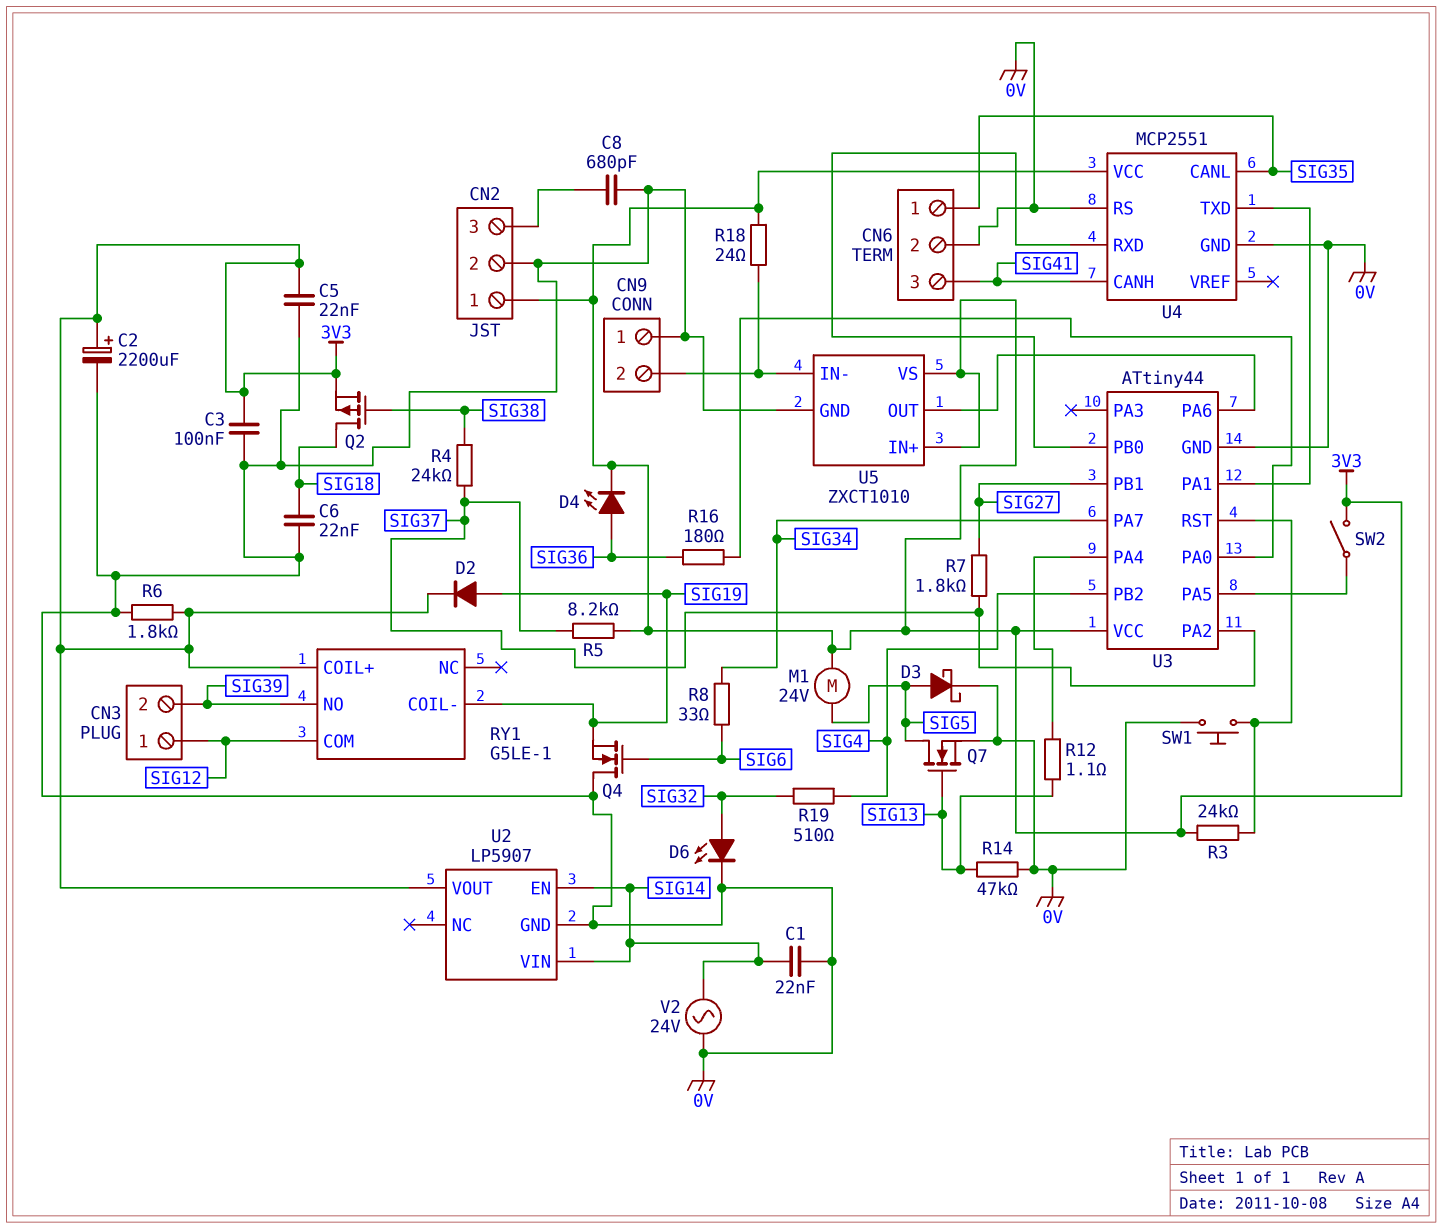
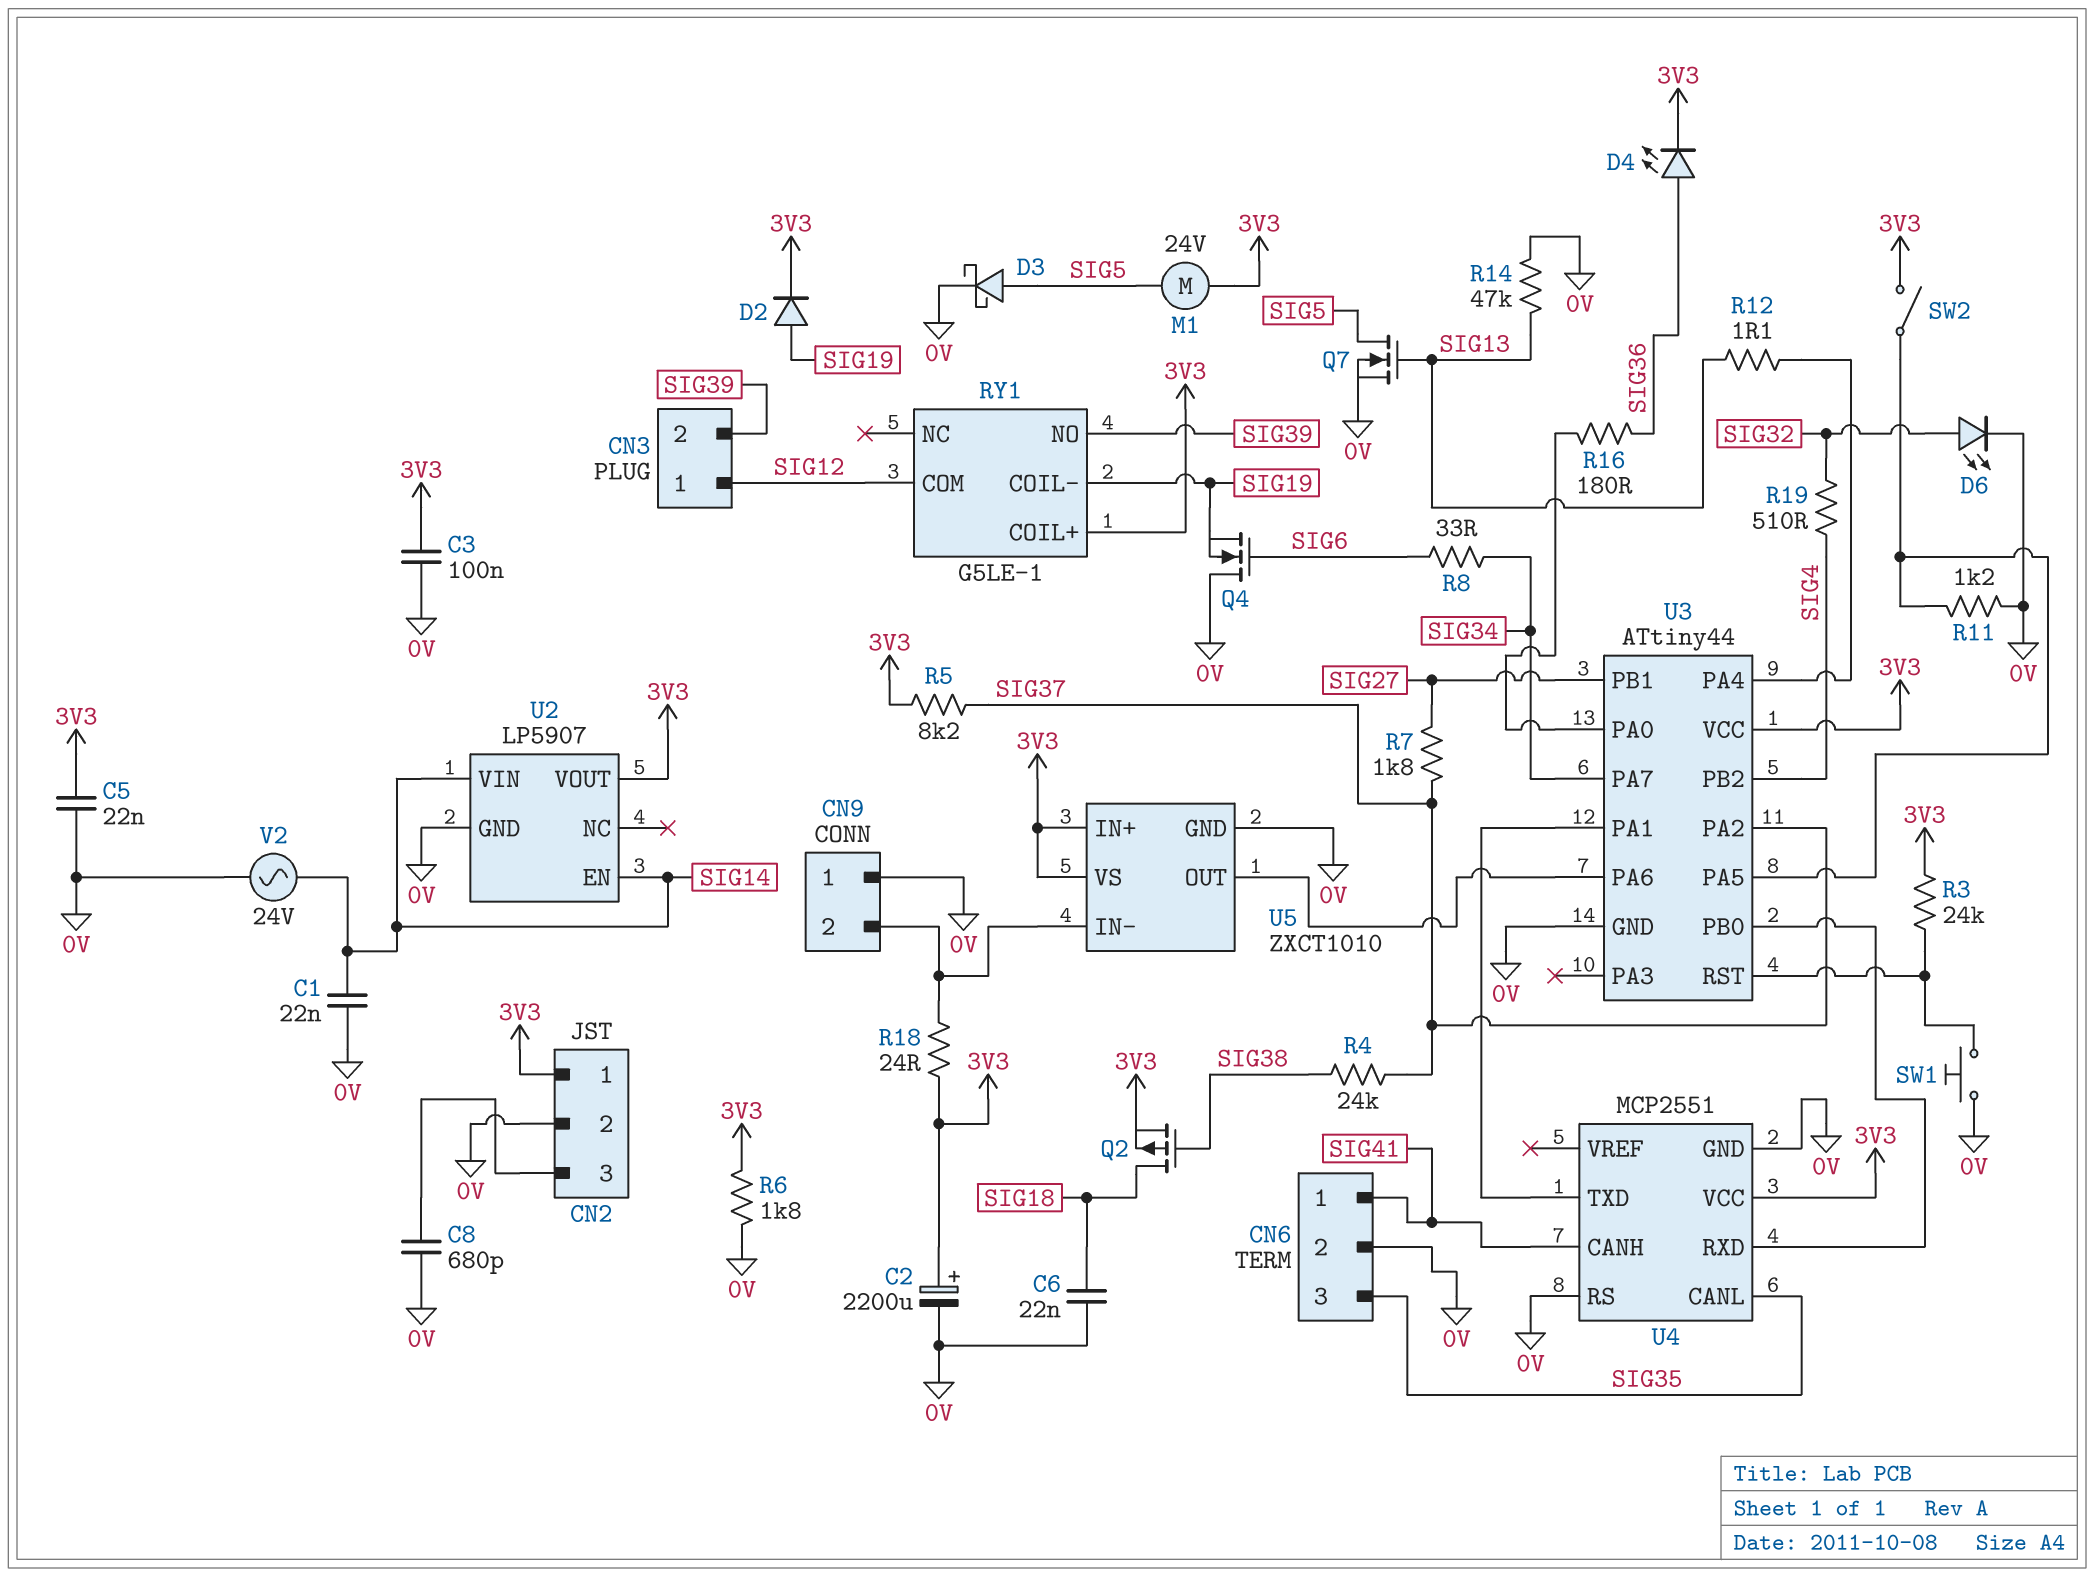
CN6 pin 1: SIG35 -> SIG41
CN6 pin 3: SIG41 -> SIG35
R11: none -> 1.2k (0V, U3/PA5)

